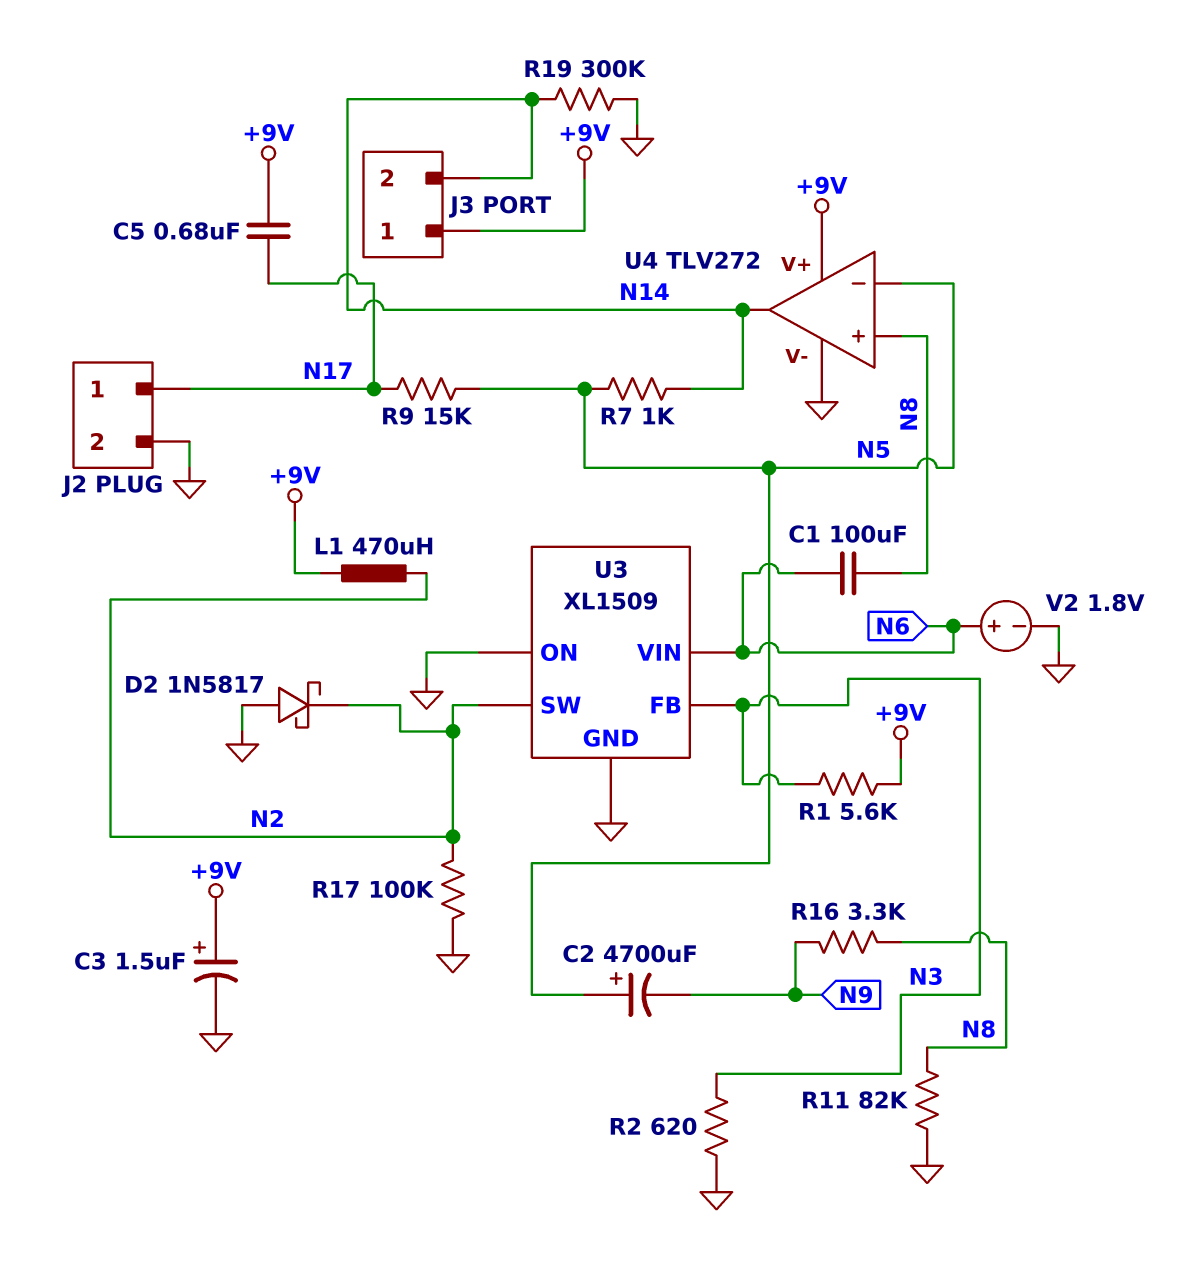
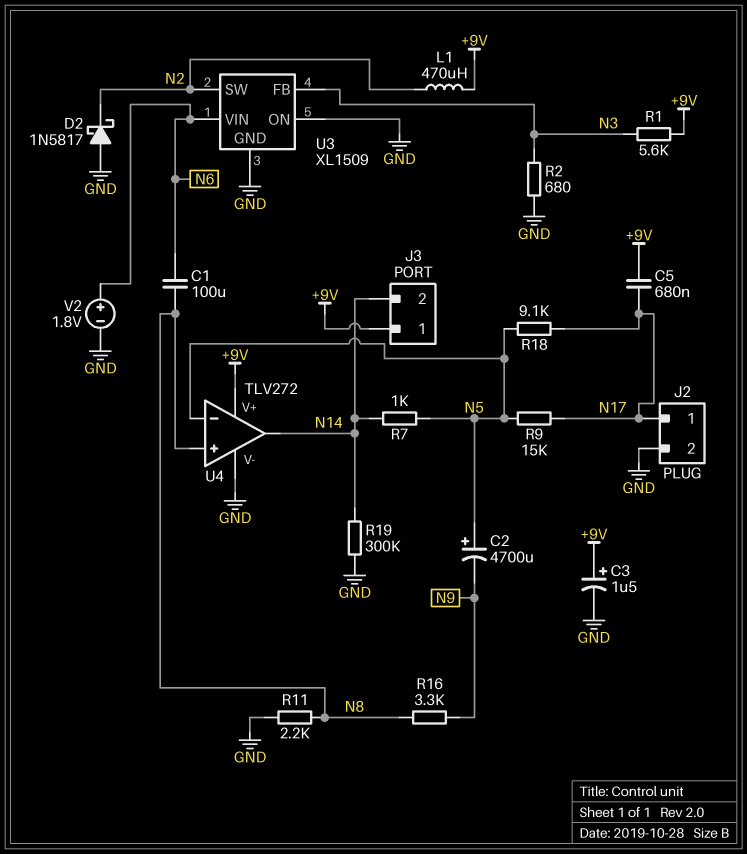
R2: 620 (GND, N3) -> 680 (GND, N3)
R11: 82k (GND, N8) -> 2.2k (GND, N8)
R17: 100k (GND, N2) -> none
R18: none -> 9.1k (N5, N17)

